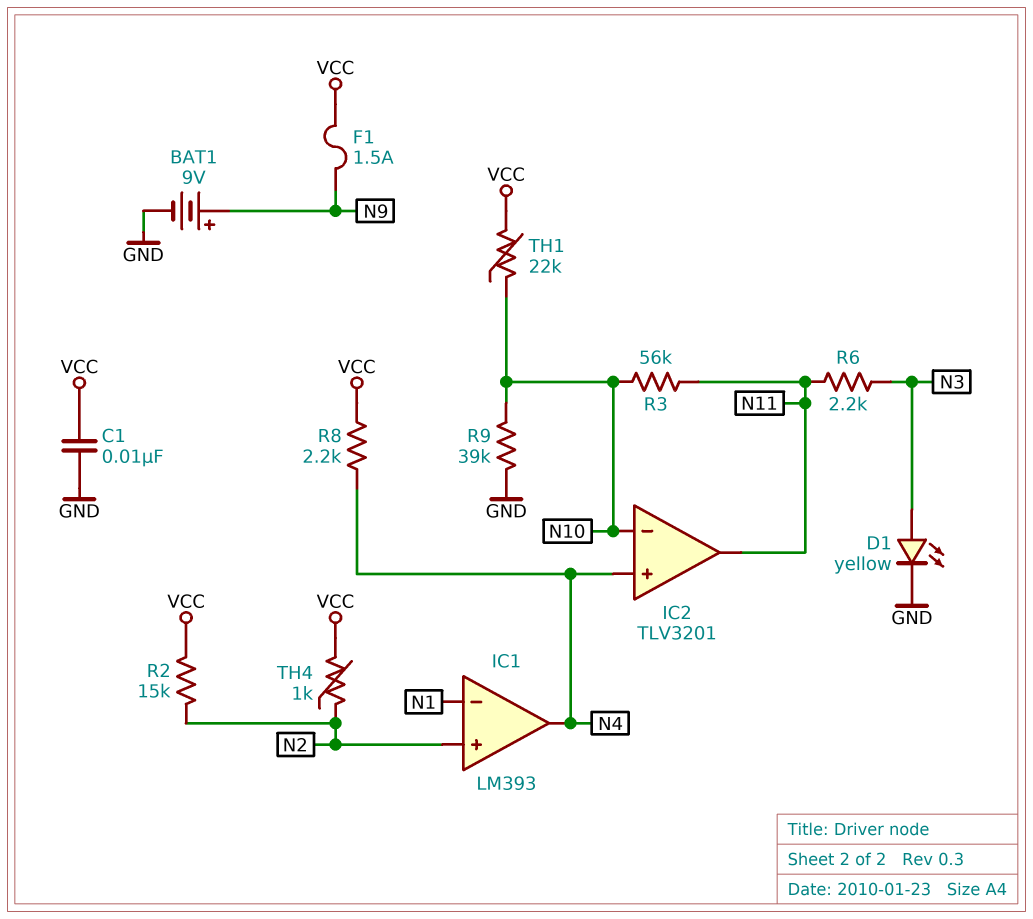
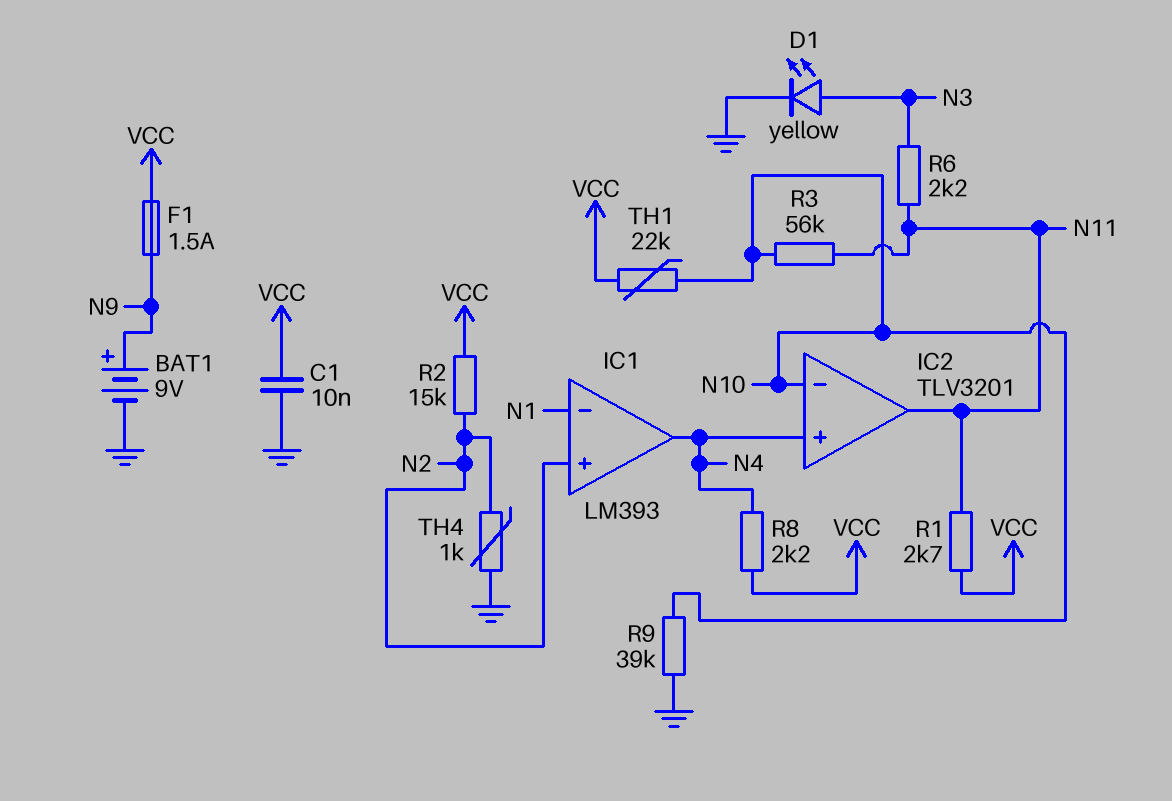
R1: none -> 2.7k (N11, VCC)
TH4: 1k (N2, VCC) -> 1k (GND, N2)

